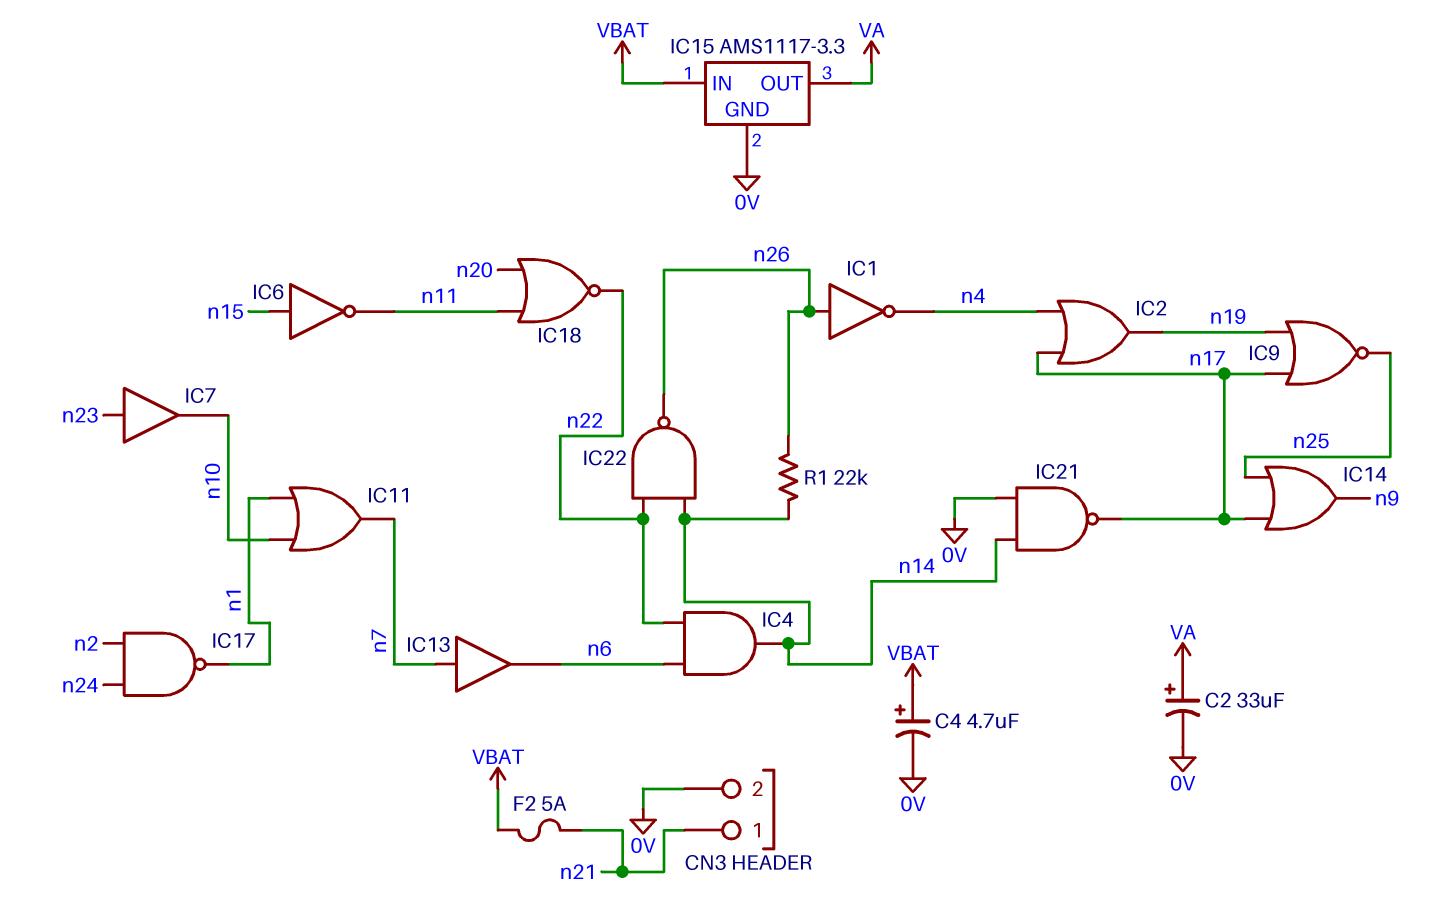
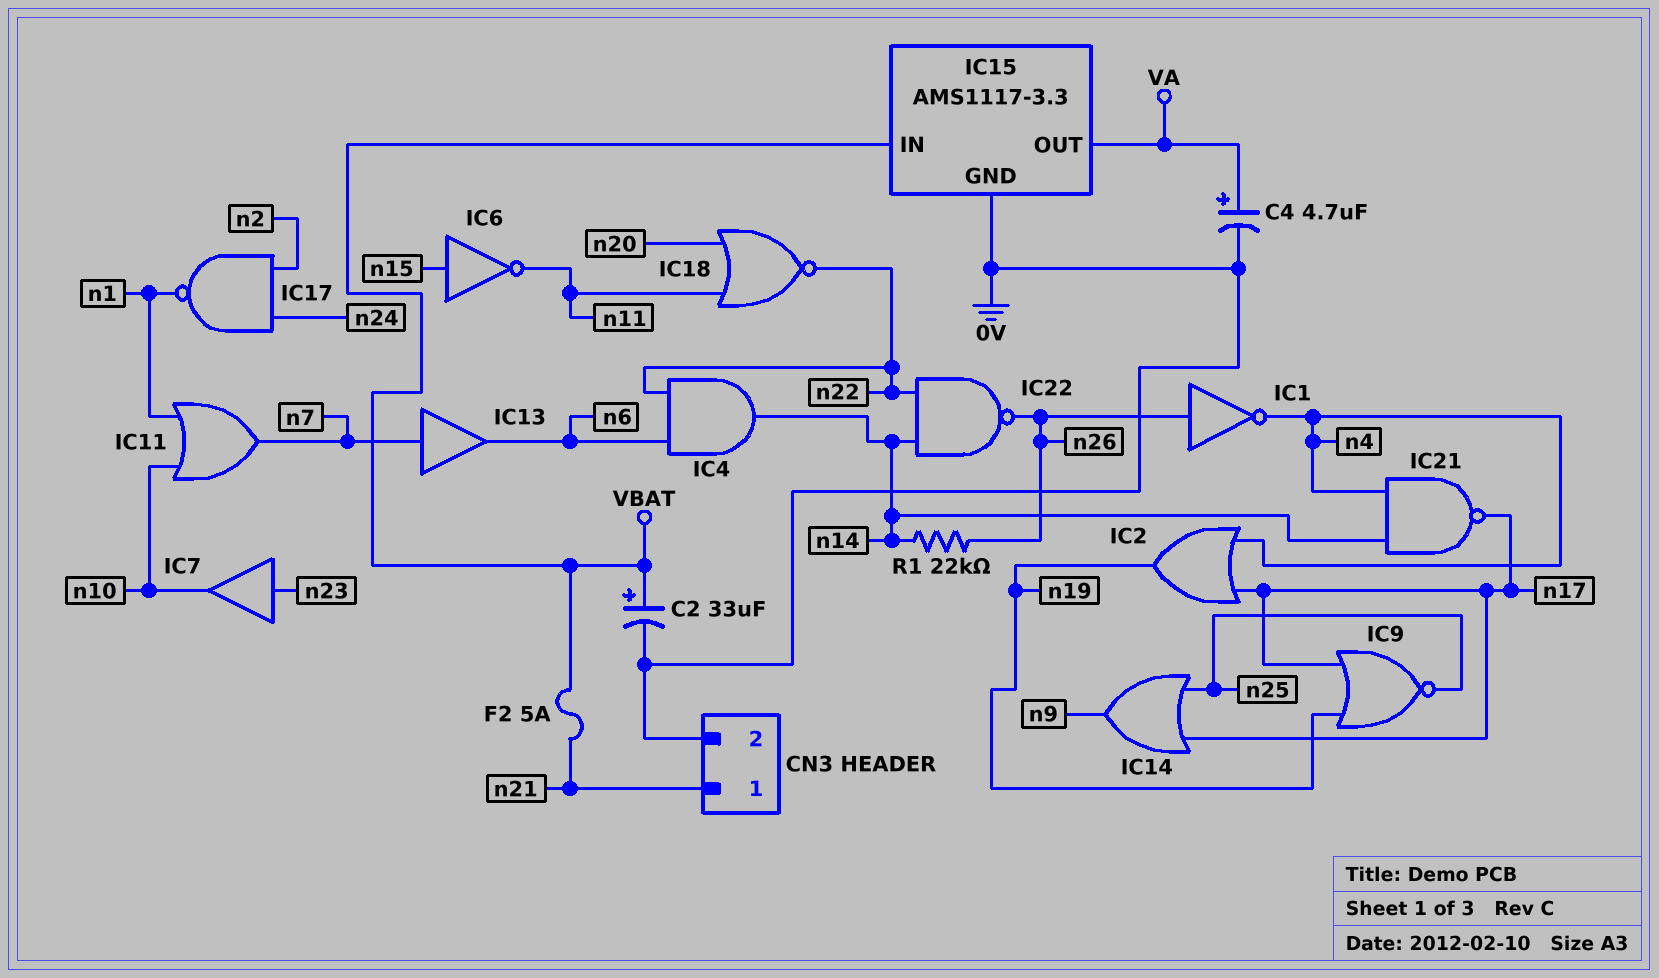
C2: 33uF (plus VA, minus 0V) -> 33uF (plus VBAT, minus 0V)
C4: 4.7uF (plus VBAT, minus 0V) -> 4.7uF (plus VA, minus 0V)
IC21: NAND (in 0V, in n14, out n17) -> NAND (in n4, in n14, out n17)

